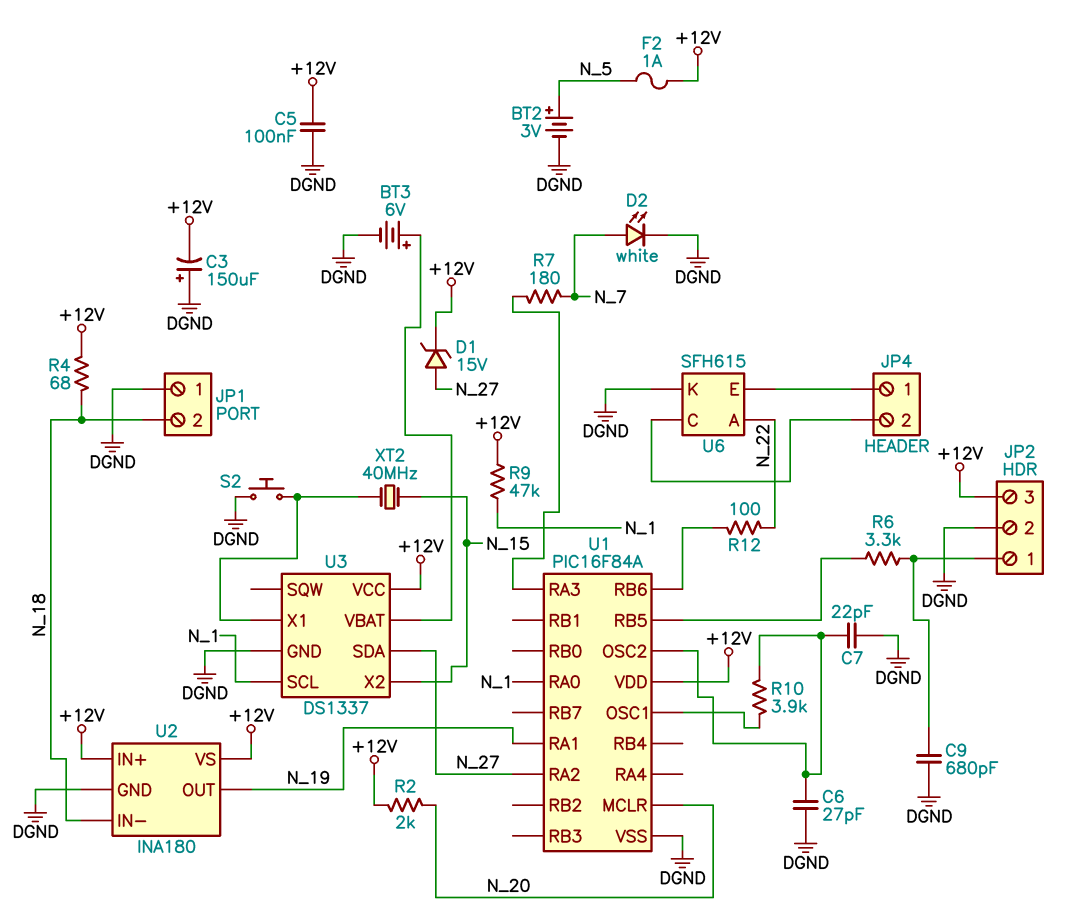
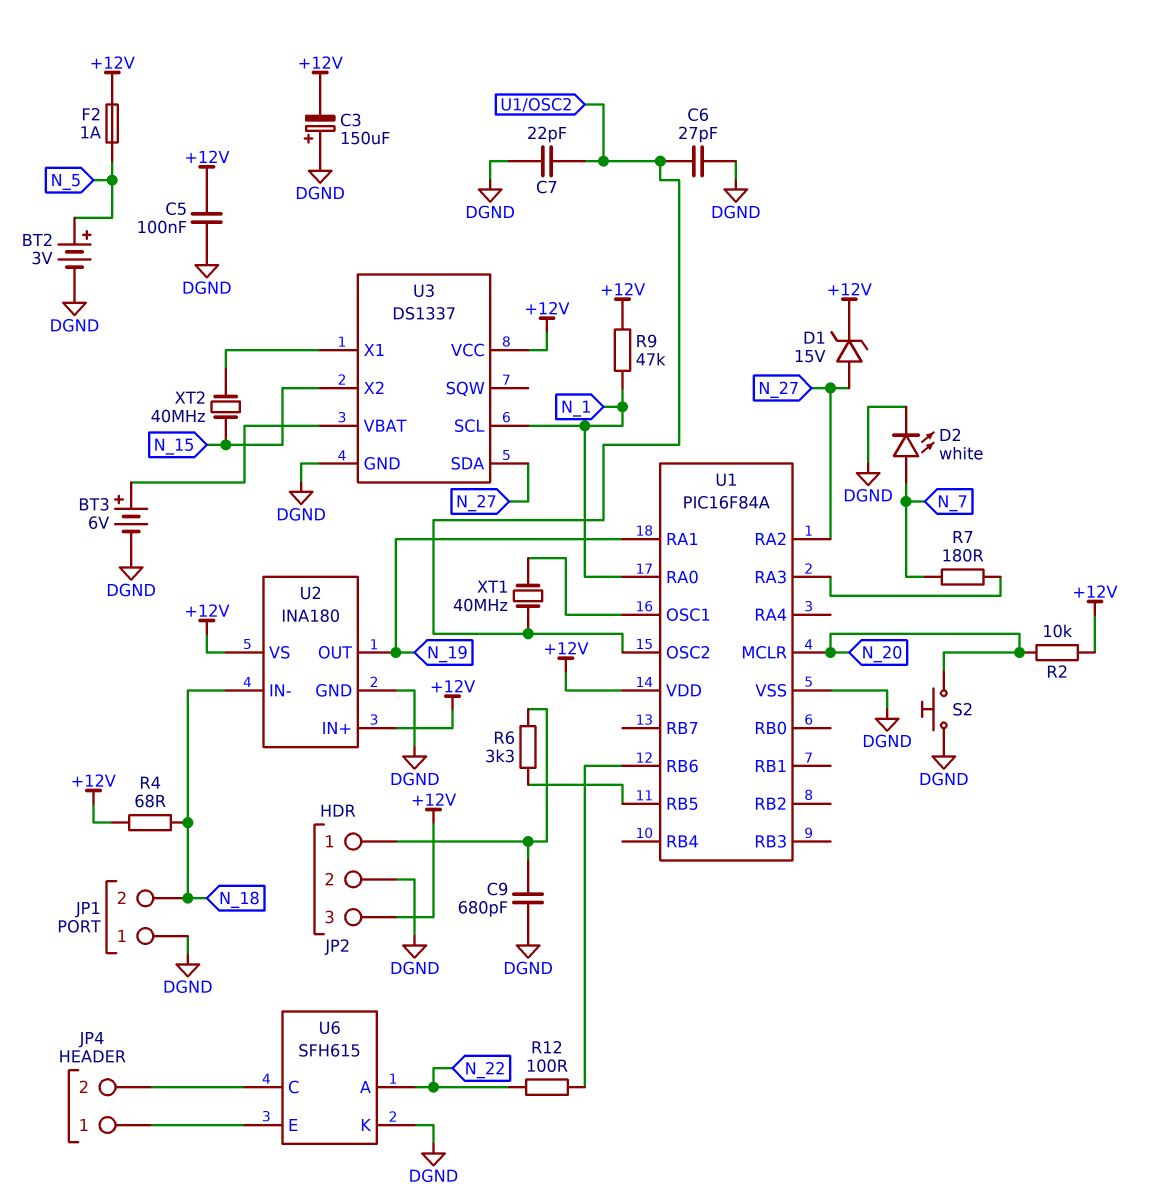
R2: 2k (+12V, N_20) -> 10k (+12V, N_20)
R10: 3.9k (U1/OSC1, U1/OSC2) -> none
S2: button (DGND, U3/X1) -> button (DGND, N_20)
XT1: none -> 40MHz (U1/OSC1, U1/OSC2)

